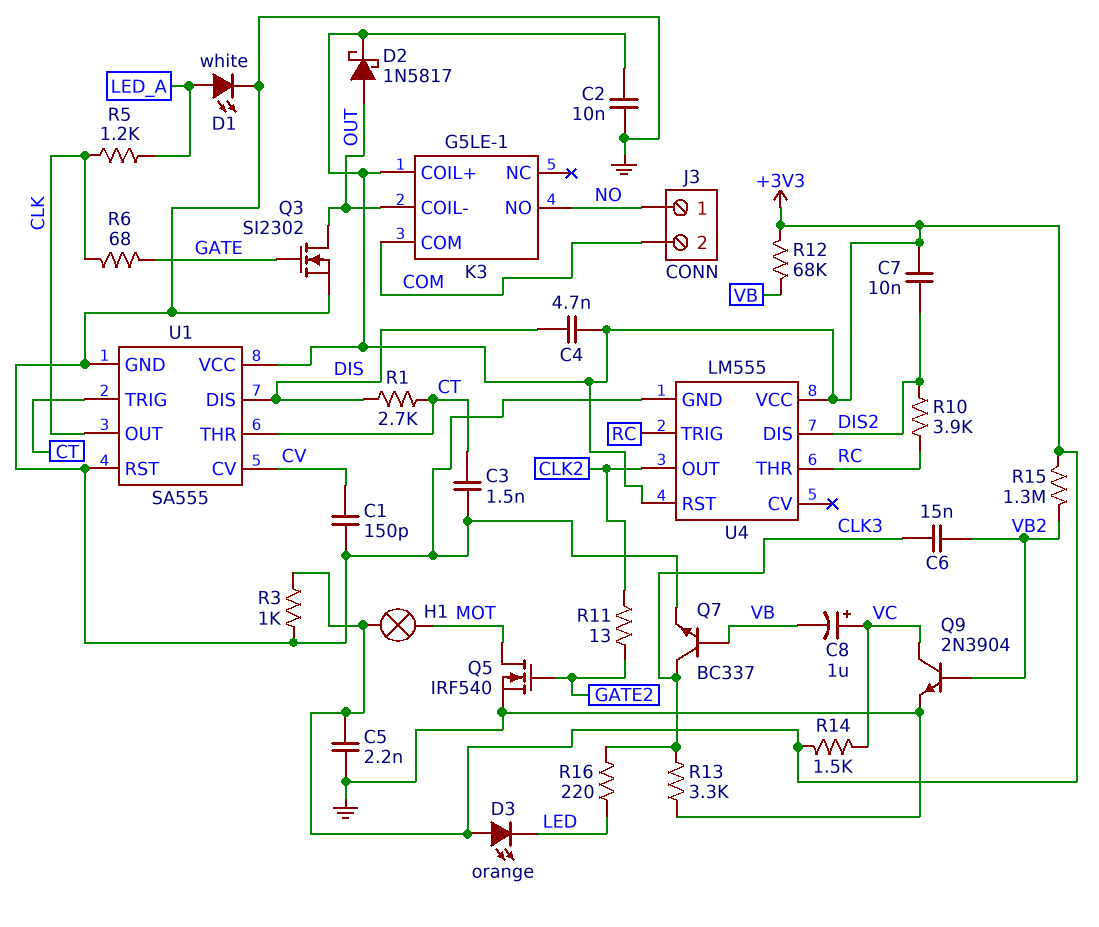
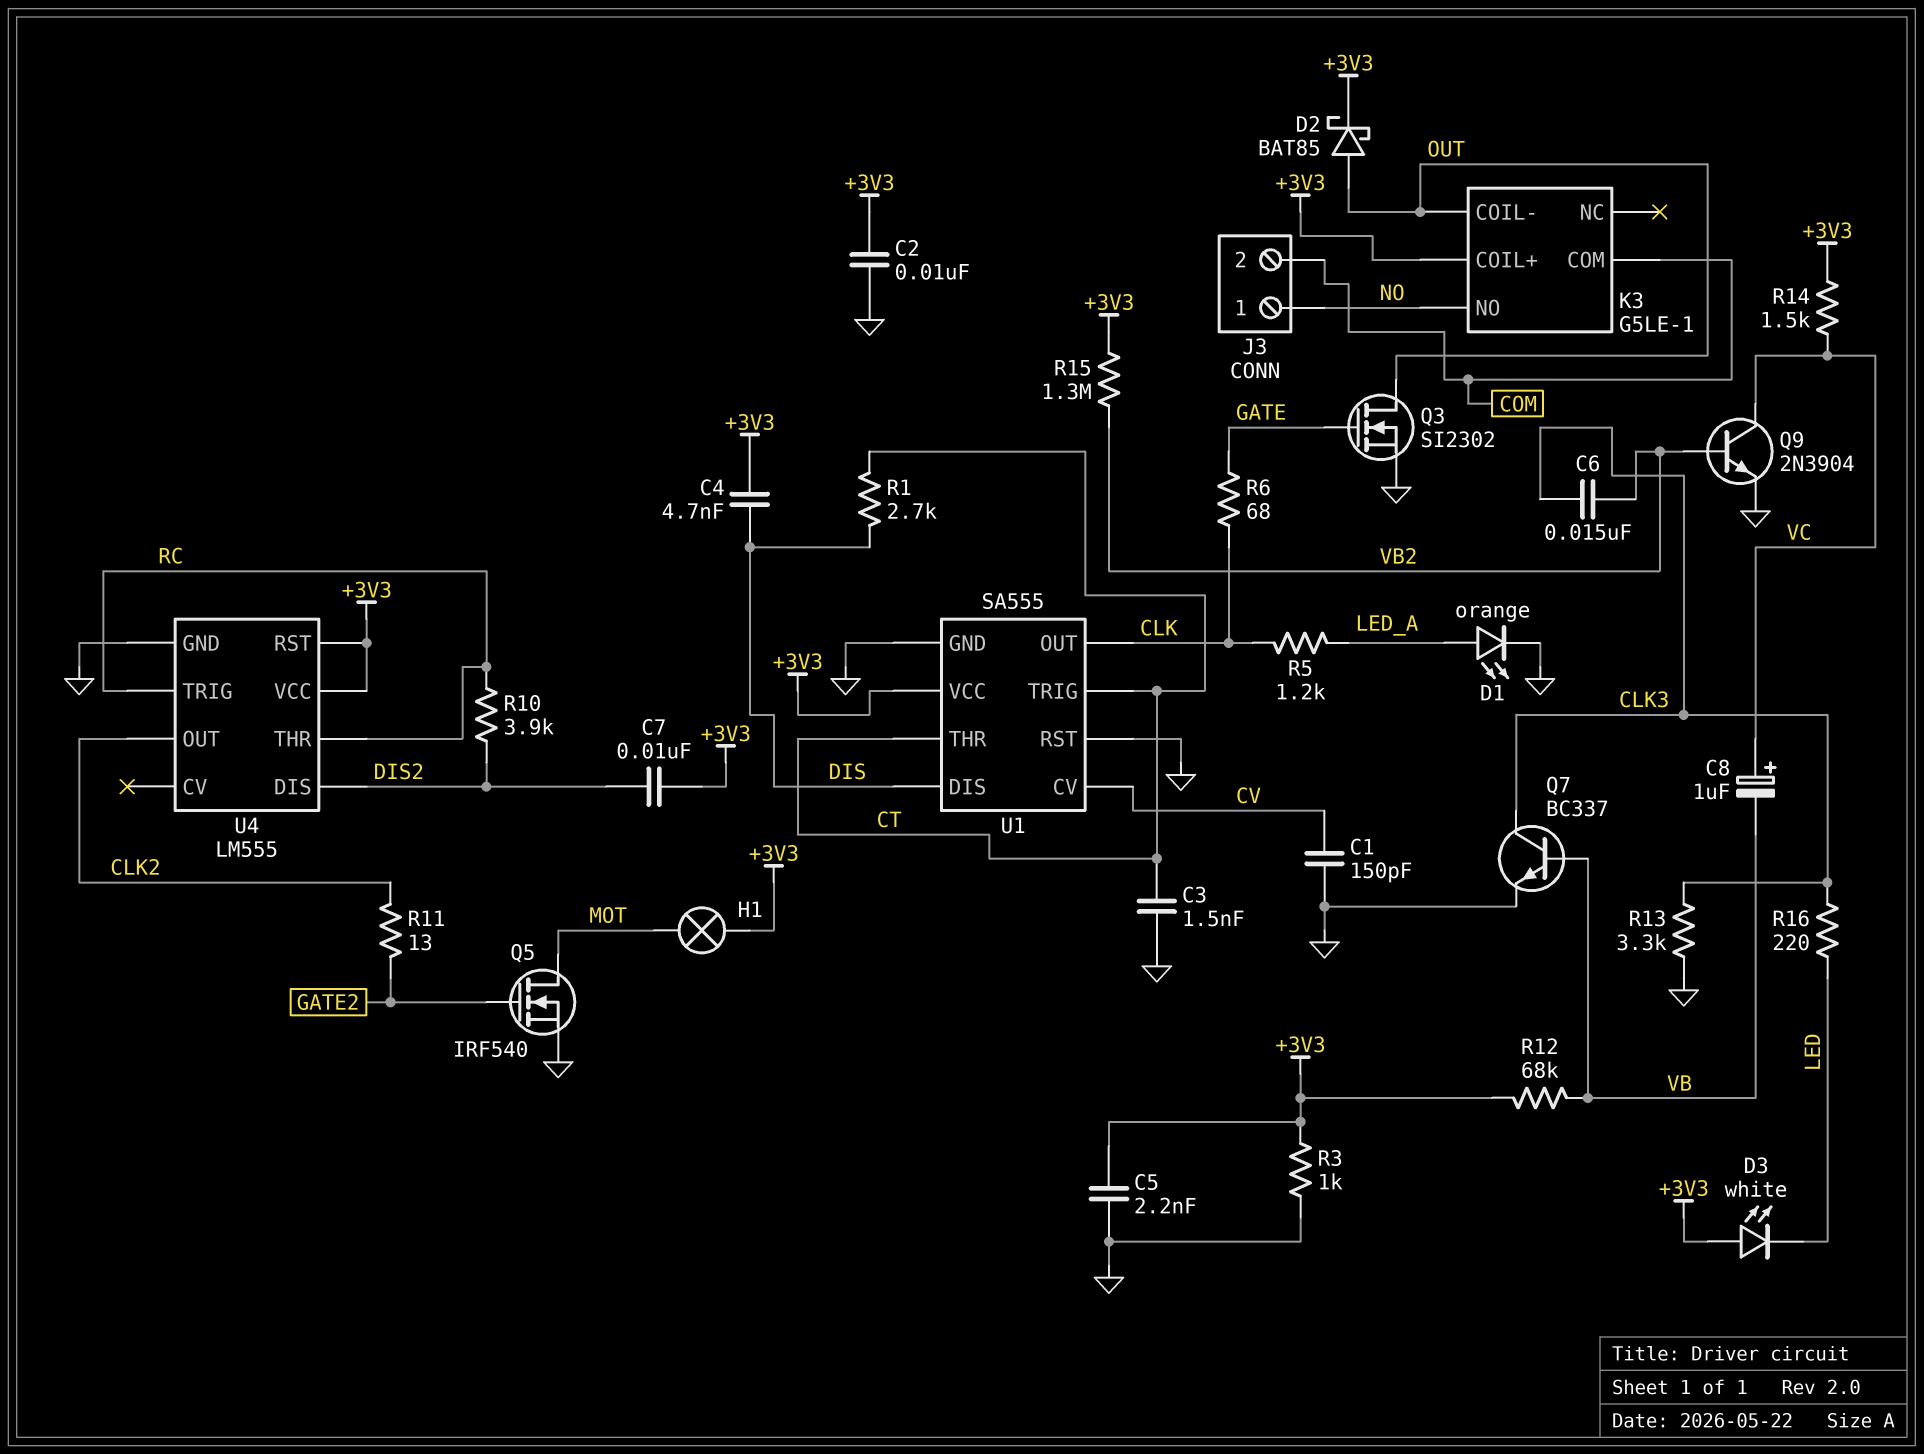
D1: LED white (A LED_A, K GND) -> LED orange (A LED_A, K GND)
D2: schottky 1N5817 (A OUT, K +3V3) -> schottky BAT85 (A OUT, K +3V3)
D3: LED orange (A +3V3, K LED) -> LED white (A +3V3, K LED)

